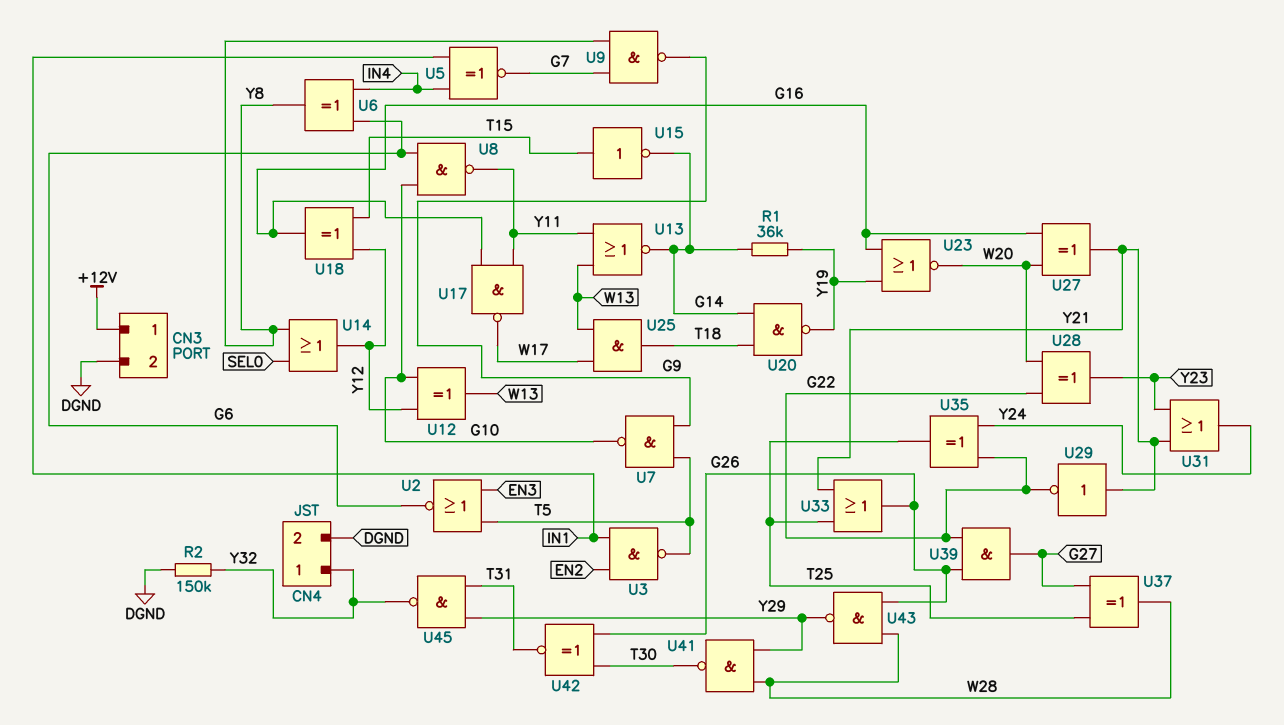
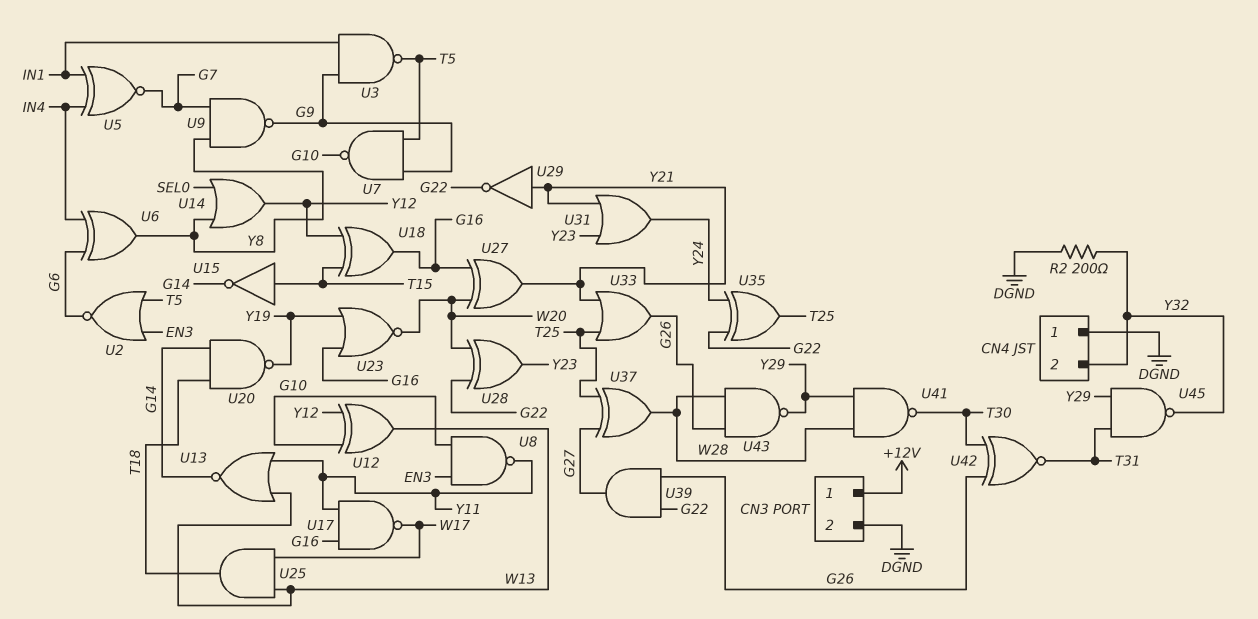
CN4 pin 1: Y32 -> DGND
CN4 pin 2: DGND -> Y32
R1: 36k (G14, Y19) -> none
R2: 150k (DGND, Y32) -> 200 (DGND, Y32)
U3: NAND (in EN2, in IN1, out T5) -> NAND (in G9, in IN1, out T5)
U8: NAND (in G6, in G10, out Y11) -> NAND (in EN3, in G10, out Y11)

